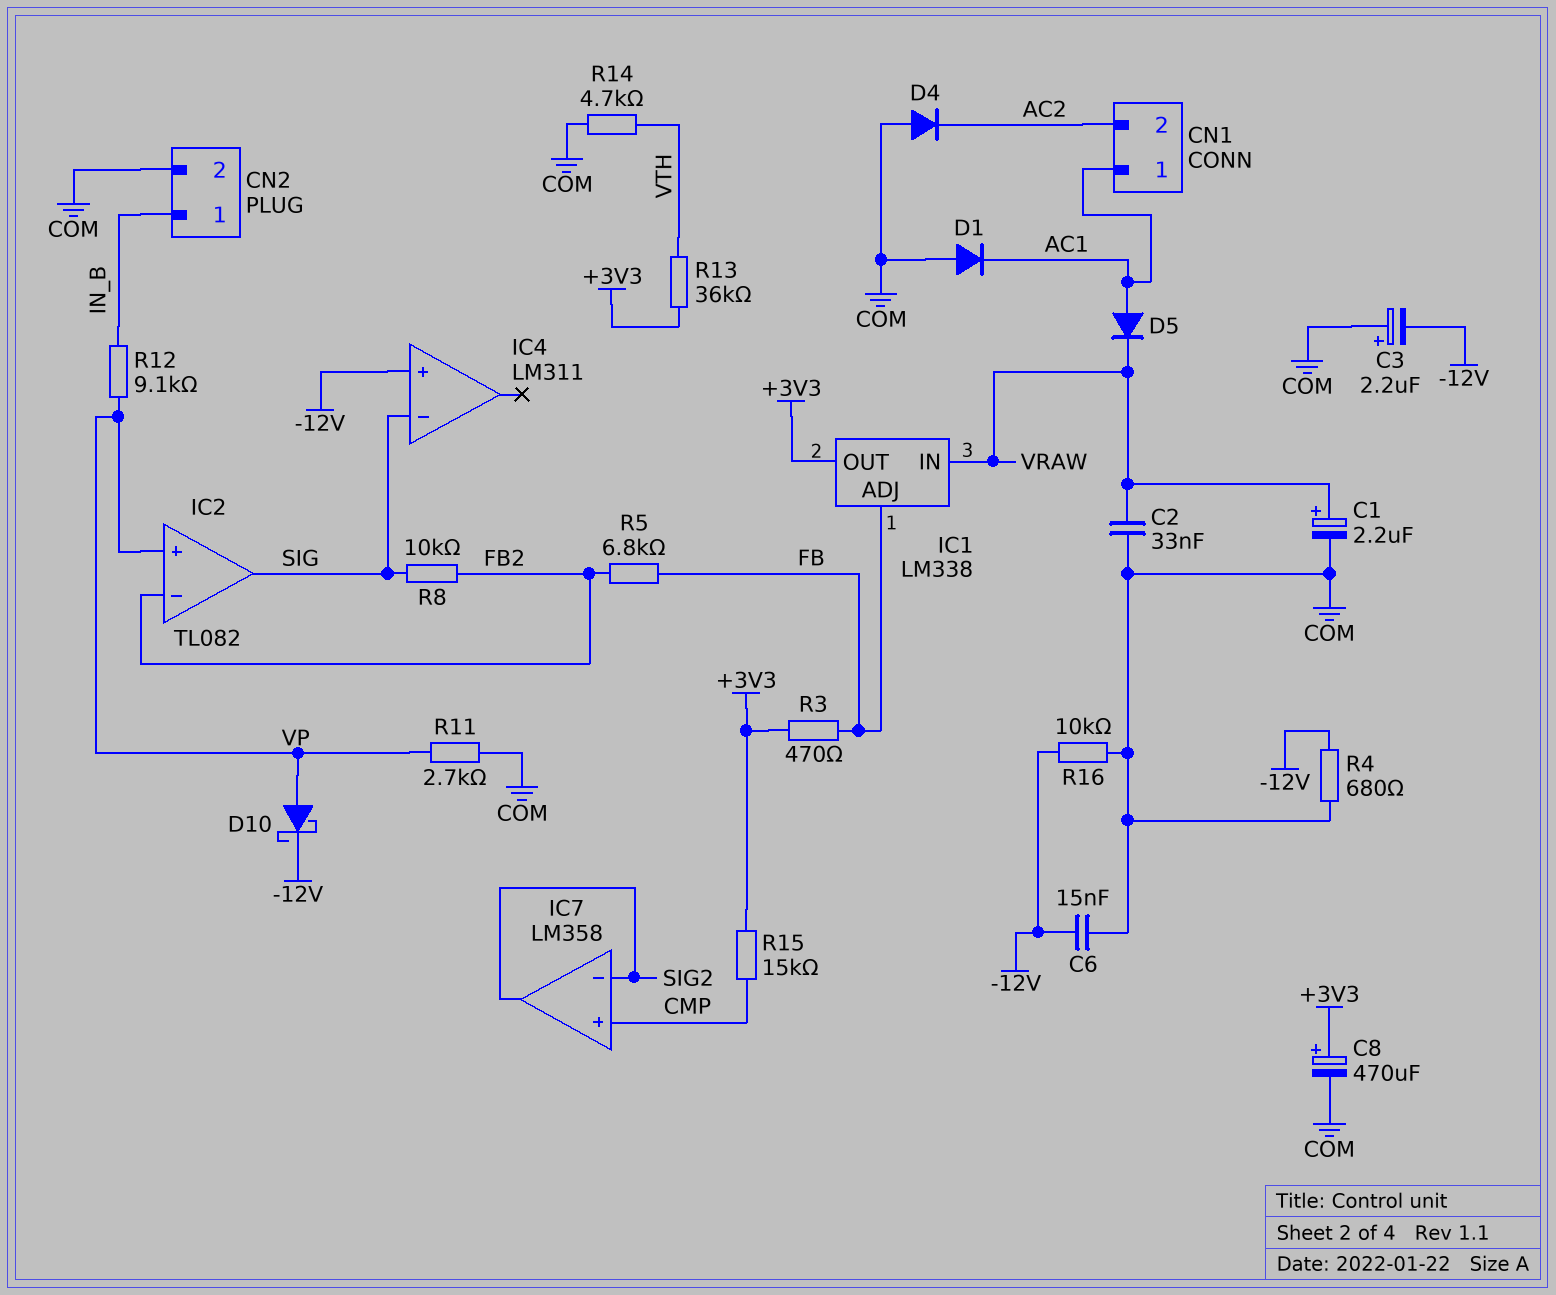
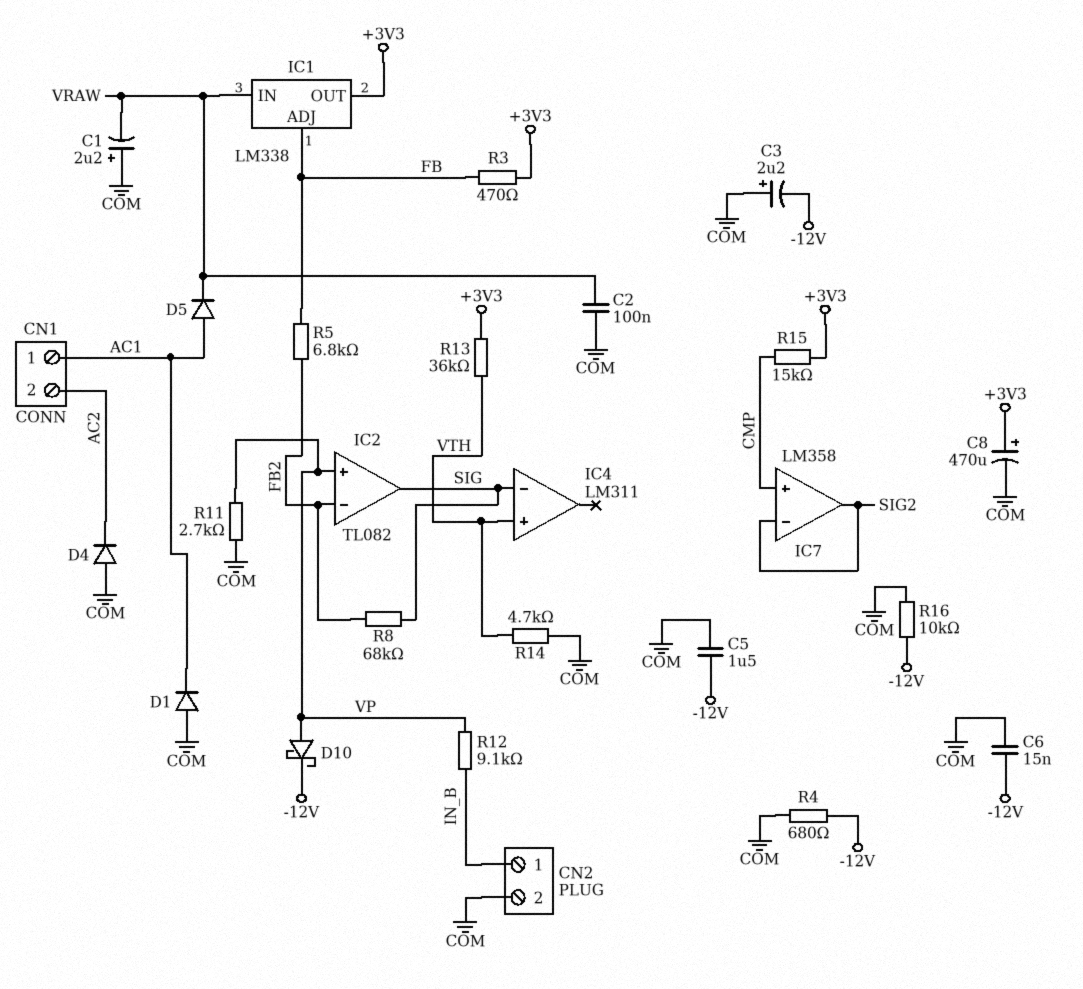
C1: 2.2uF (plus VRAW, minus COM) -> 2.2uF (plus COM, minus VRAW)
C2: 33nF (COM, VRAW) -> 100nF (COM, VRAW)
C5: none -> 1.5uF (-12V, COM)
IC4 pin in+: -12V -> VTH
R8: 10k (FB2, SIG) -> 68k (FB2, SIG)

